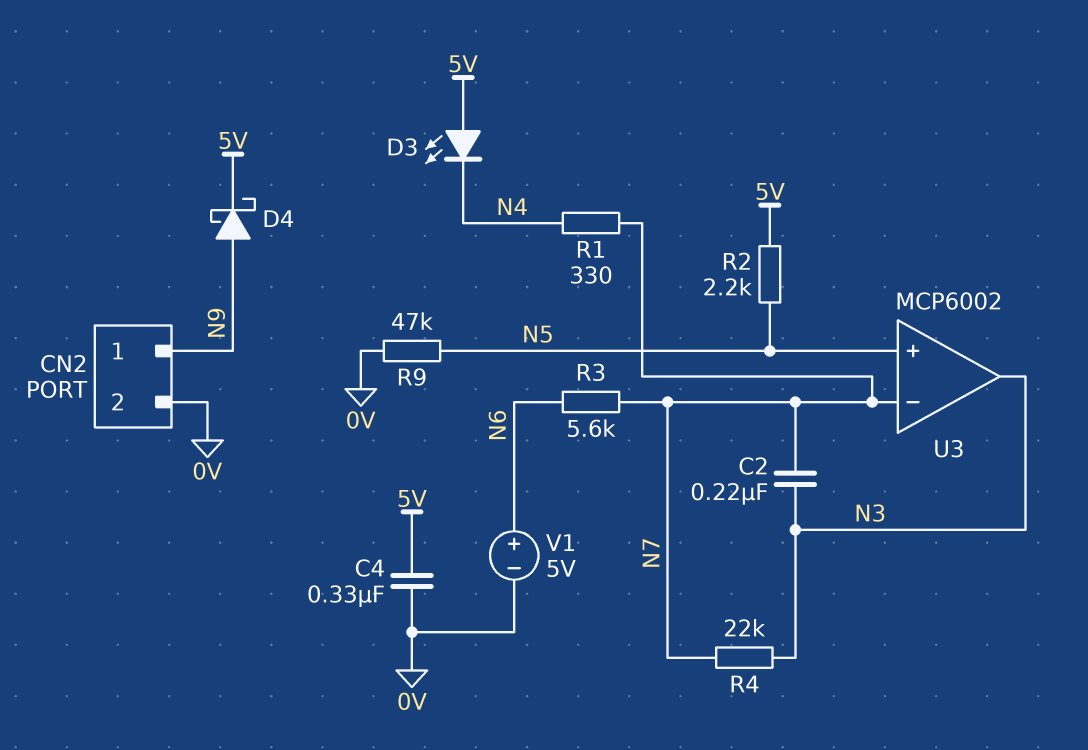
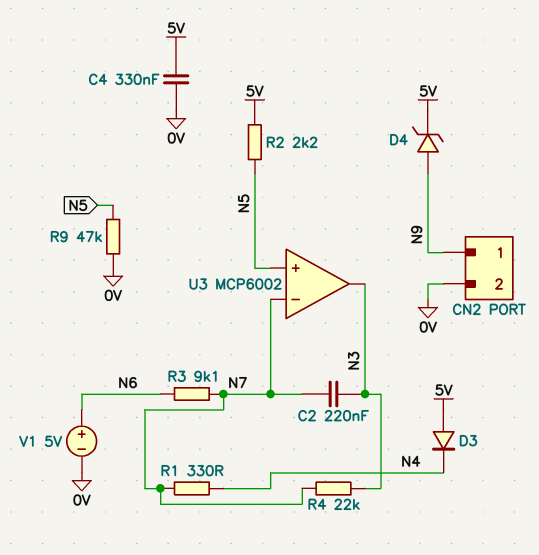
D3: LED (A 5V, K N4) -> diode (A 5V, K N4)
D4: schottky (A N9, K 5V) -> zener (A N9, K 5V)
R3: 5.6k (N6, N7) -> 9.1k (N6, N7)

